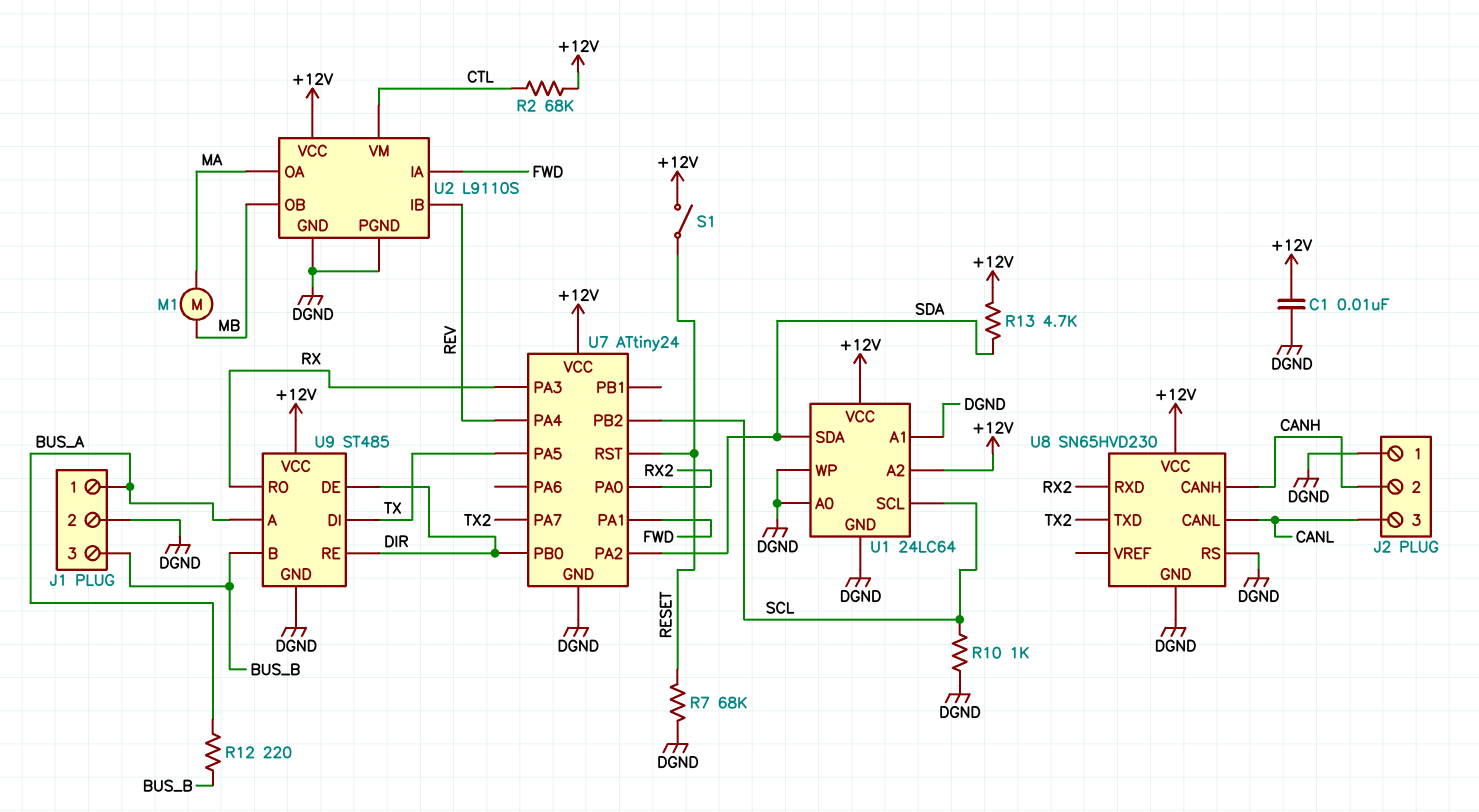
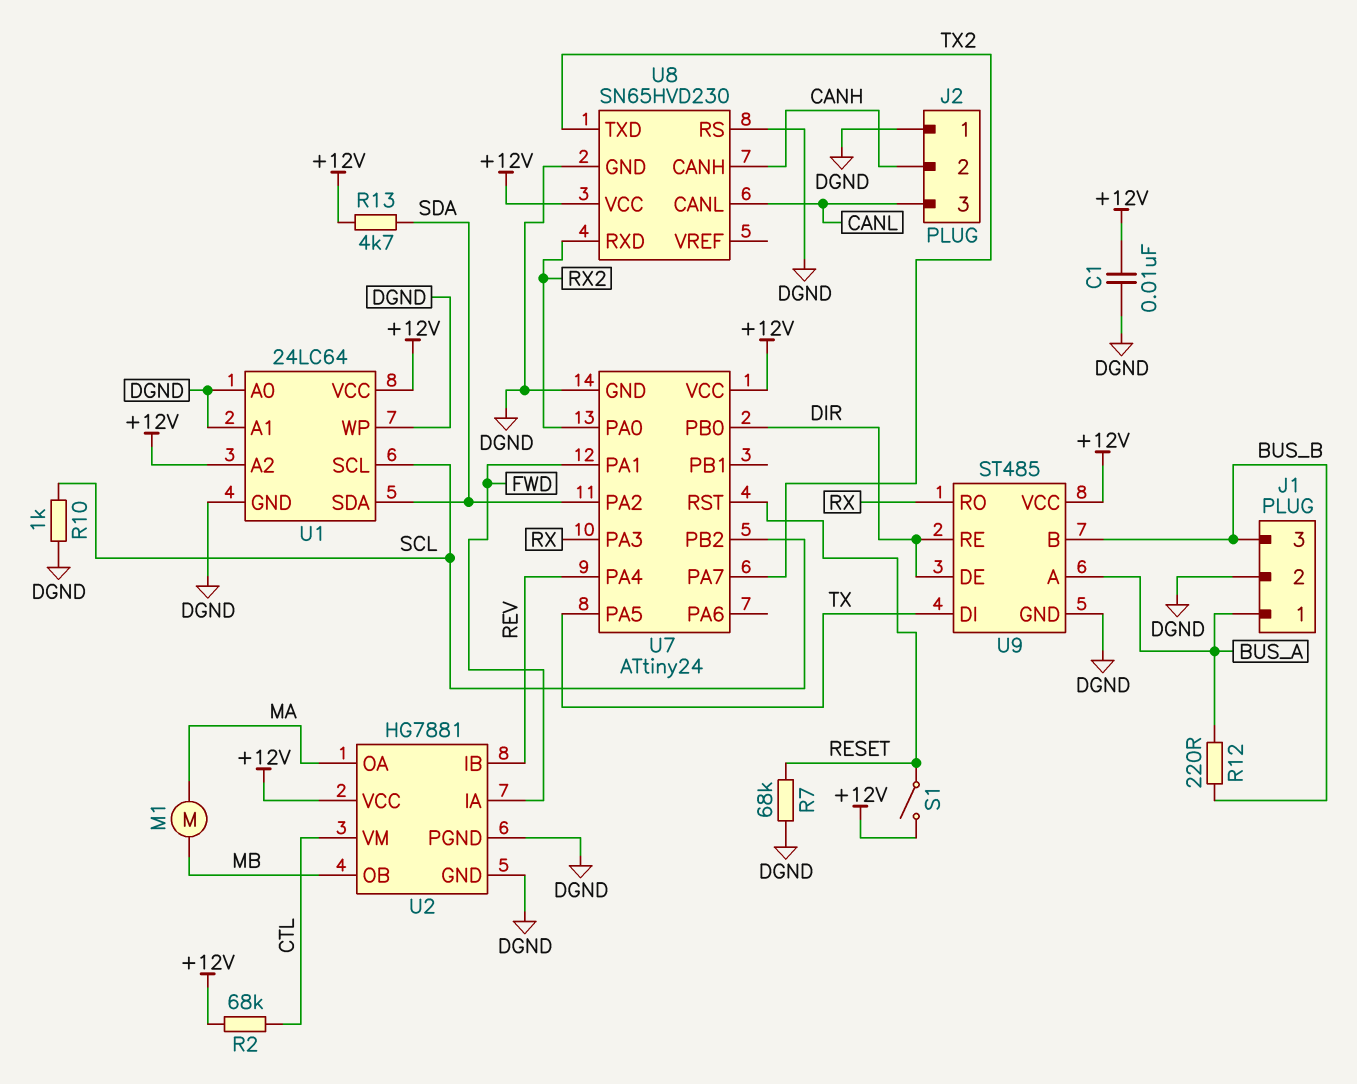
U2: L9110S -> HG7881

